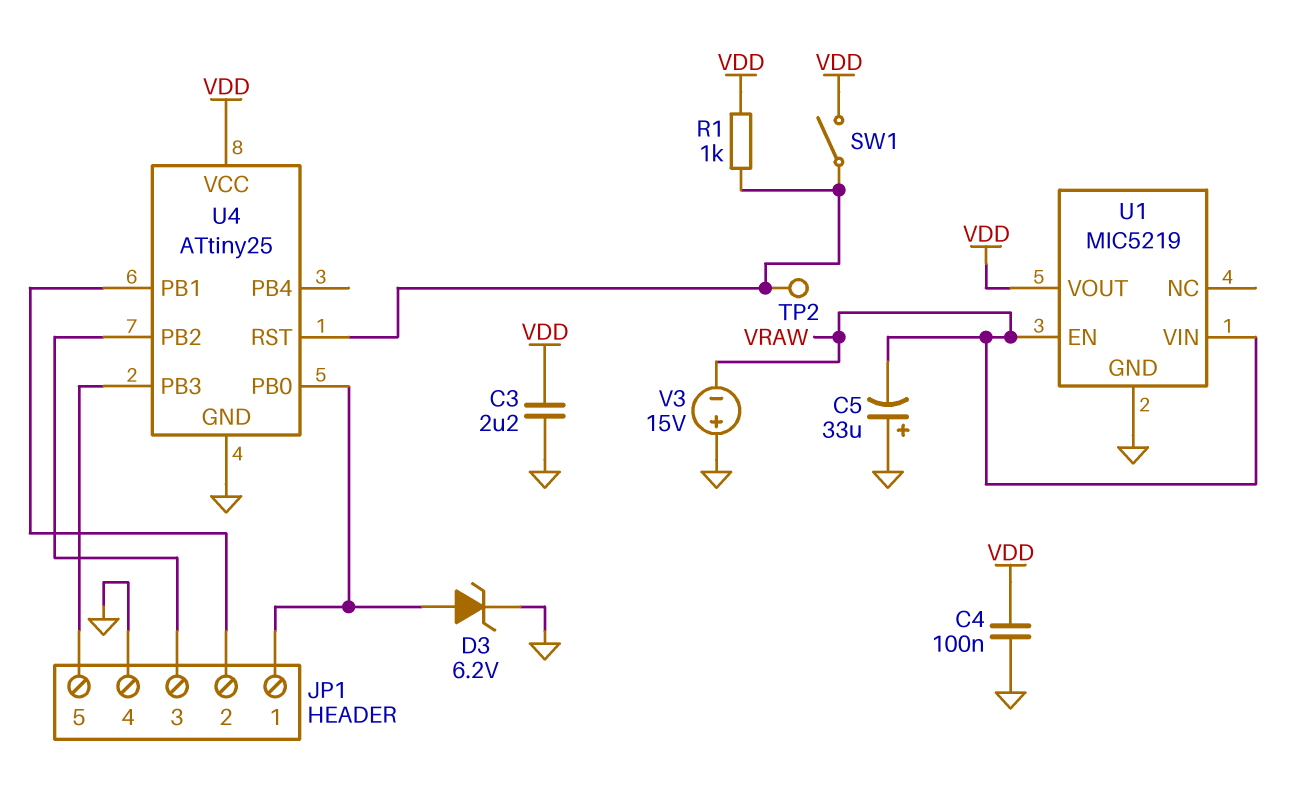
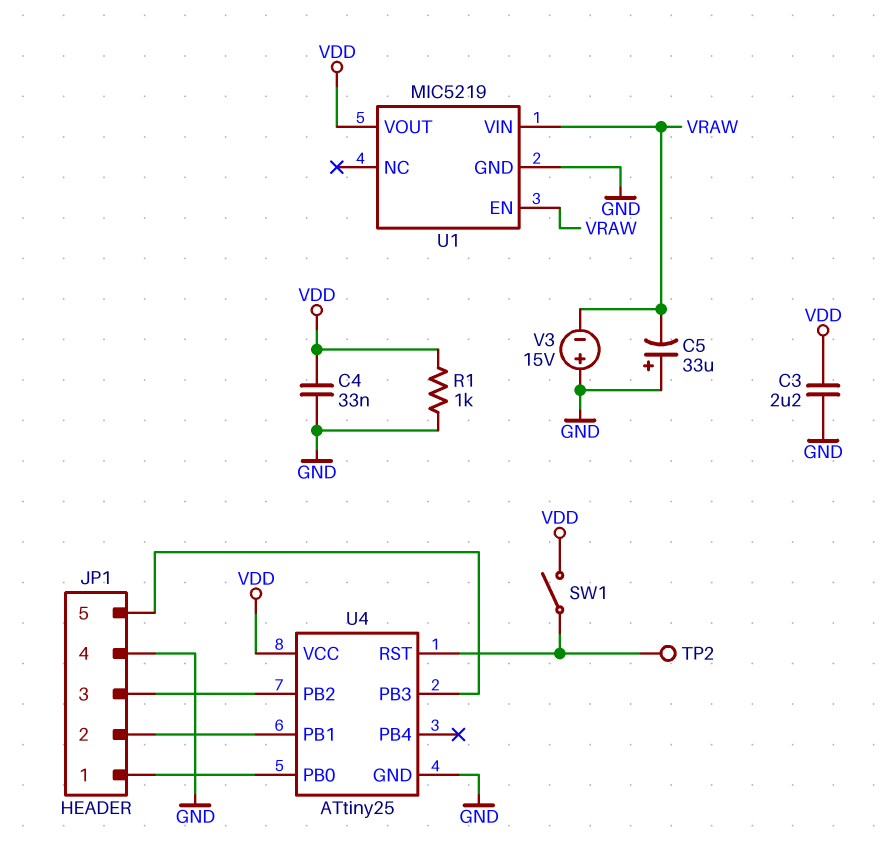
C4: 100nF (GND, VDD) -> 33nF (GND, VDD)
D3: zener 6.2V (A JP1/1, K GND) -> none
R1: 1k (U4/RST, VDD) -> 1k (GND, VDD)

